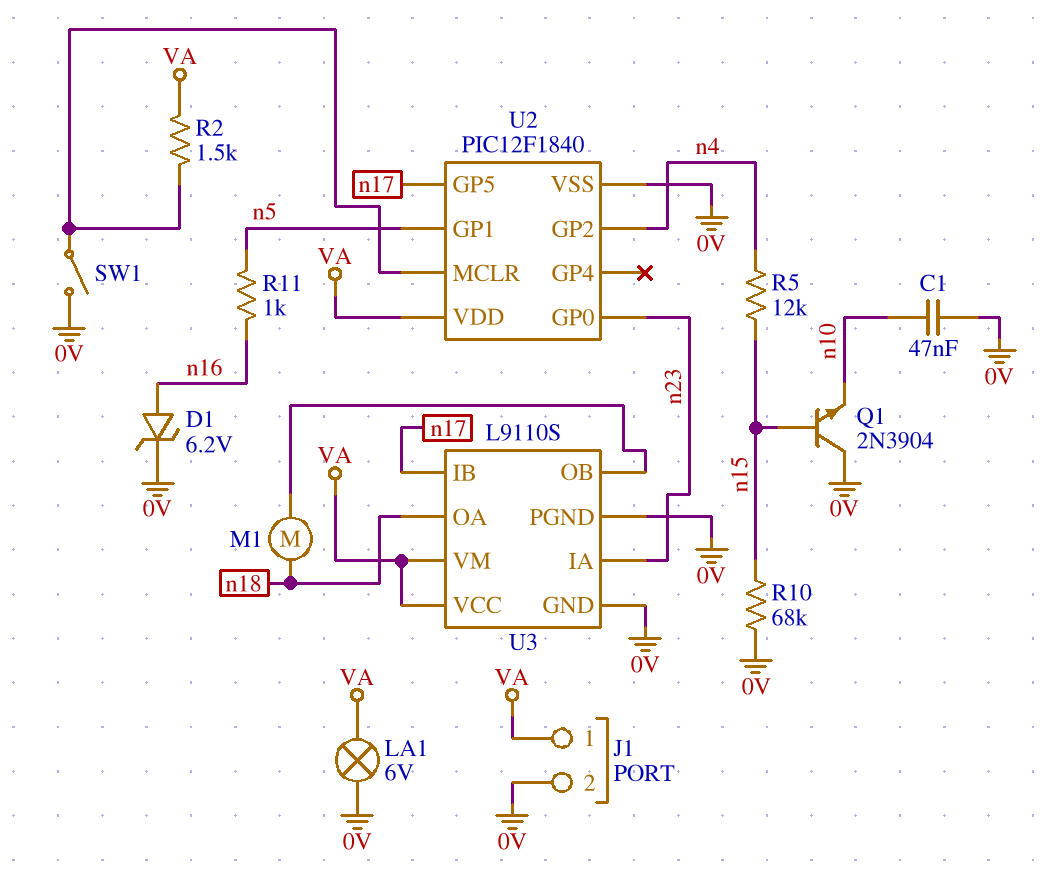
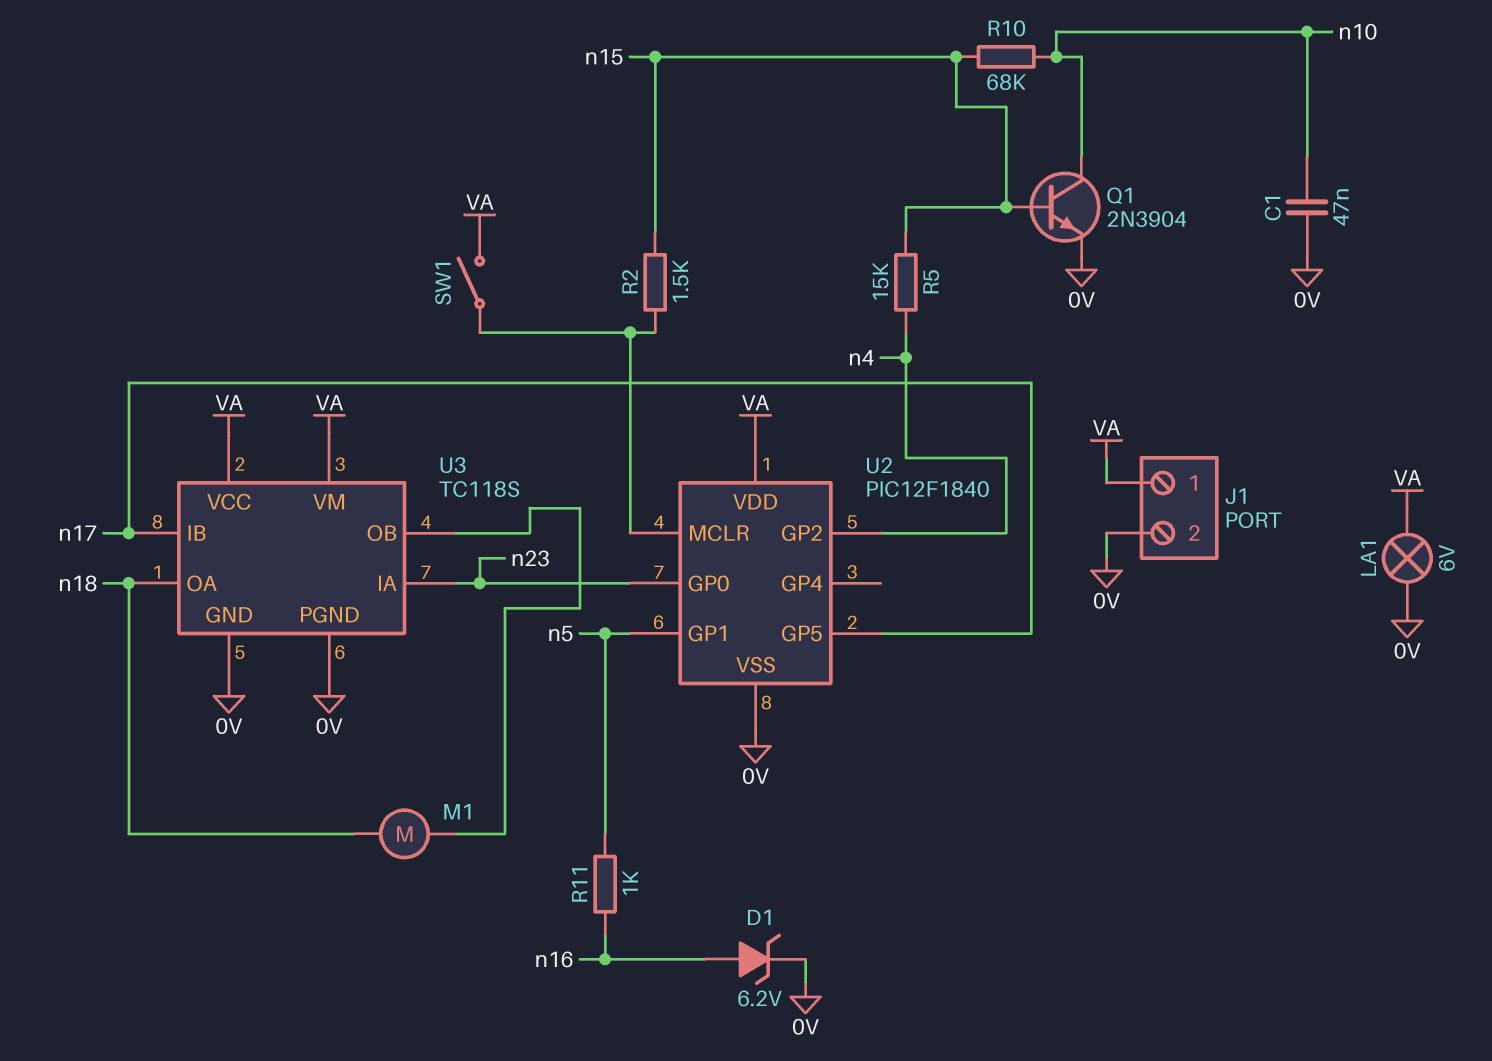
Q1: NPN 2N3904 (B n15, C 0V, E n10) -> NPN 2N3904 (B n15, C n10, E 0V)
R2: 1.5k (U2/MCLR, VA) -> 1.5k (U2/MCLR, n15)
R5: 12k (n4, n15) -> 15k (n4, n15)
R10: 68k (0V, n15) -> 68k (n10, n15)
SW1: switch (0V, U2/MCLR) -> switch (U2/MCLR, VA)
U3: L9110S -> TC118S

